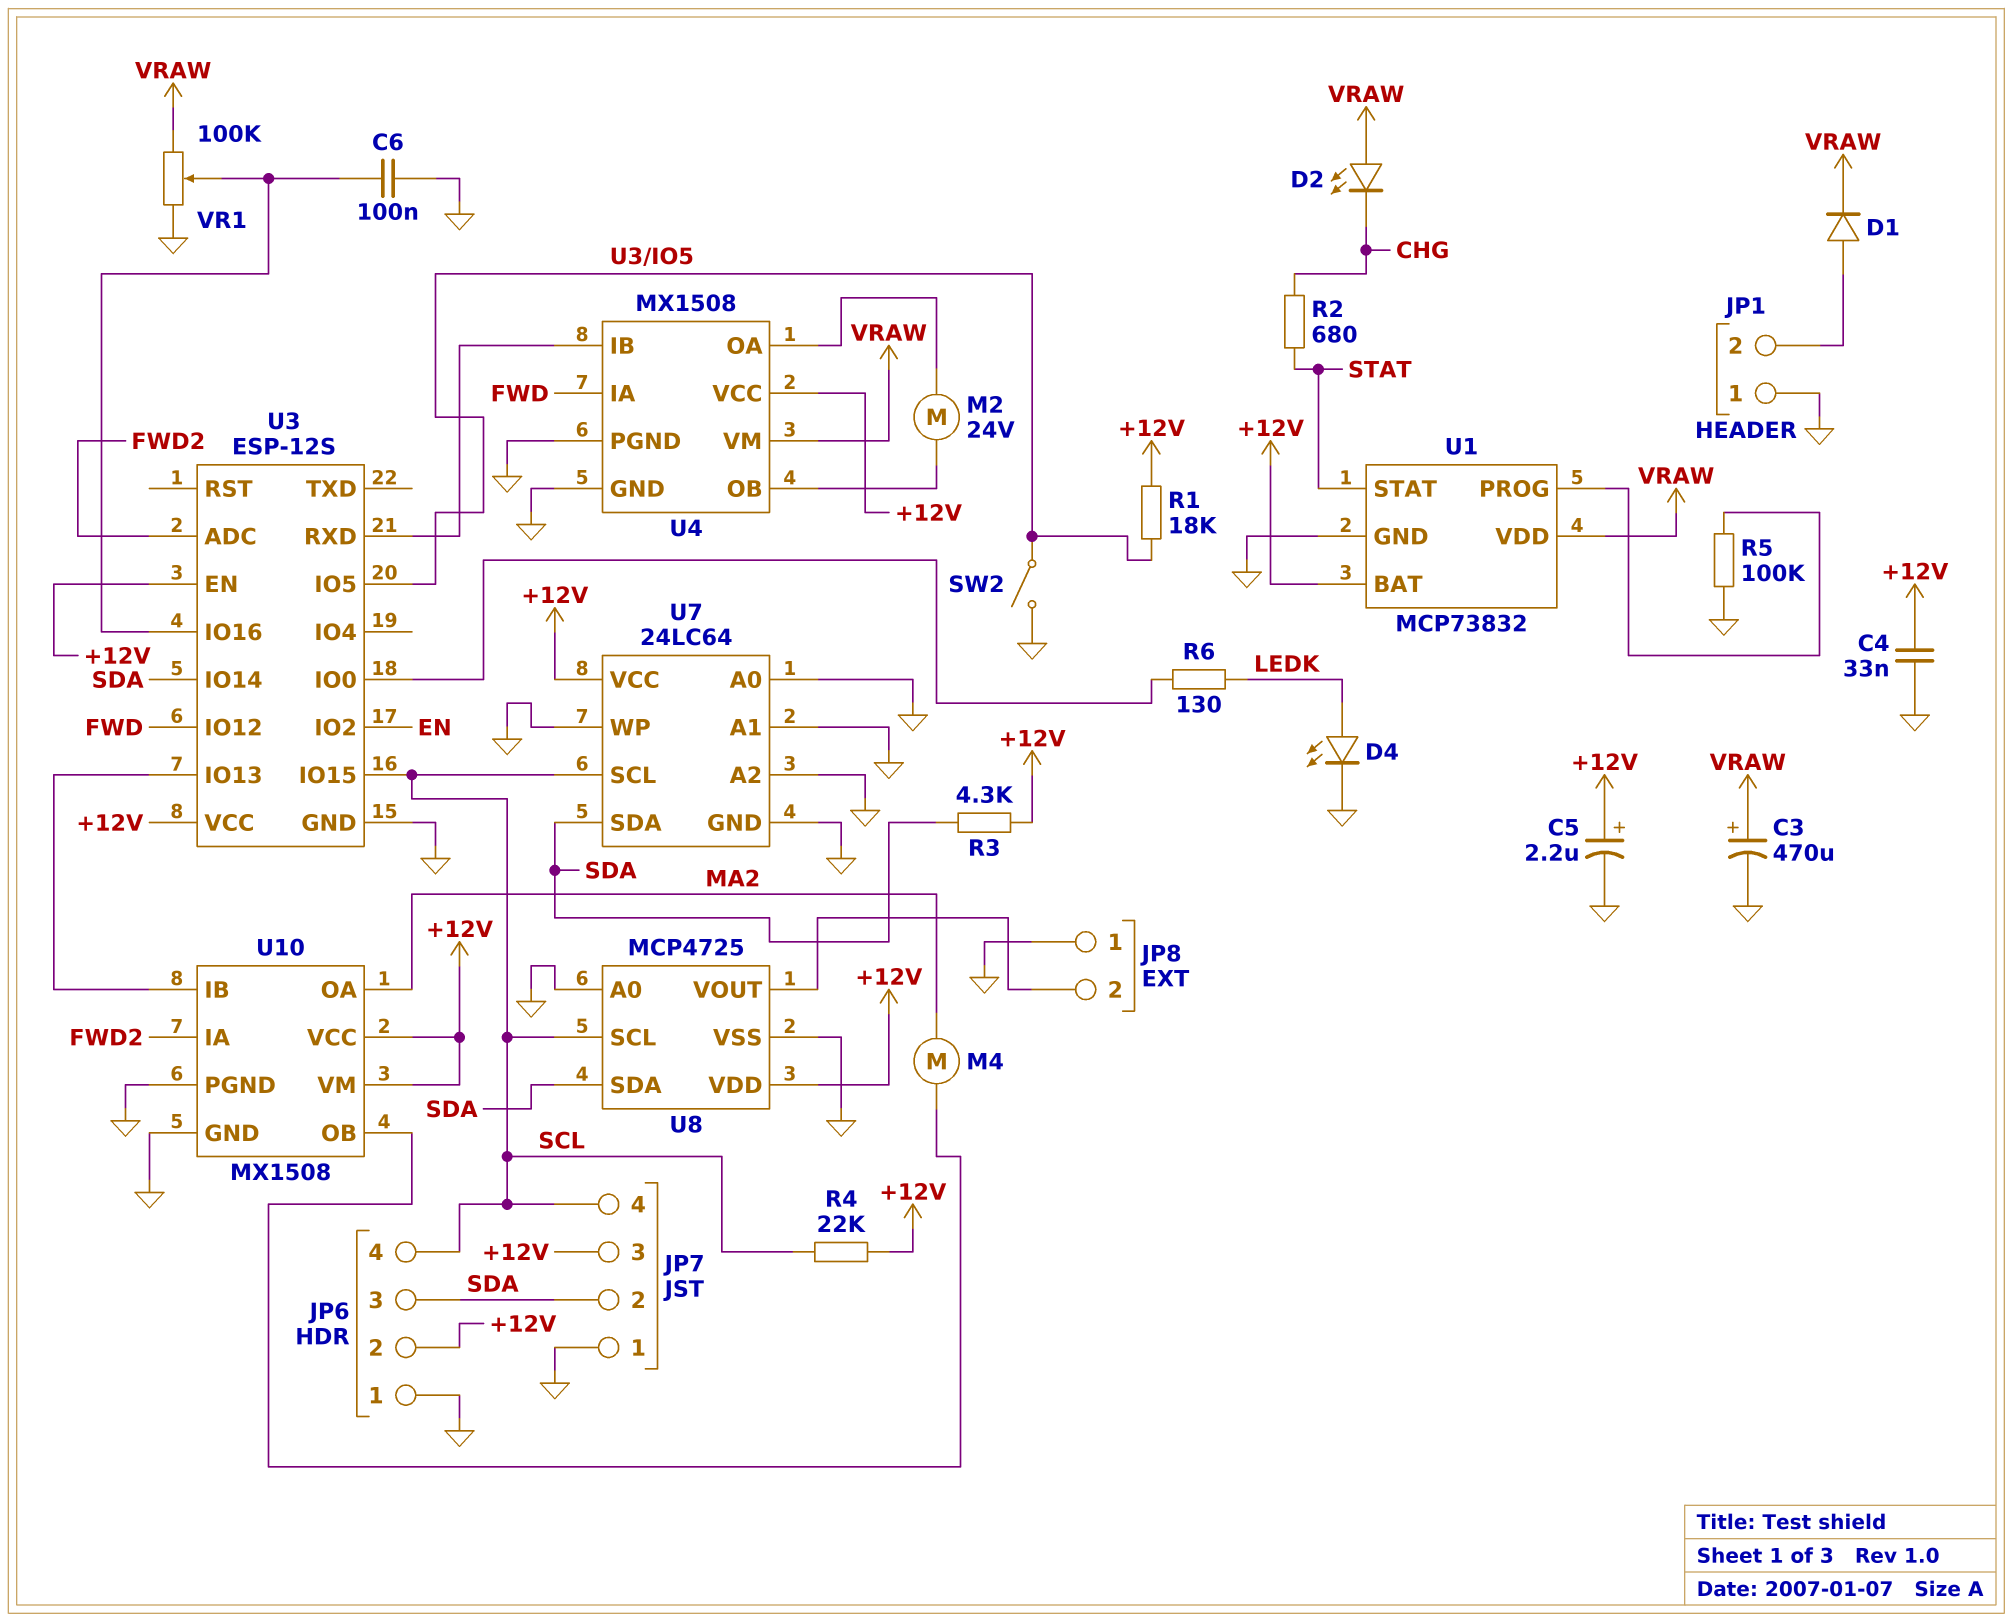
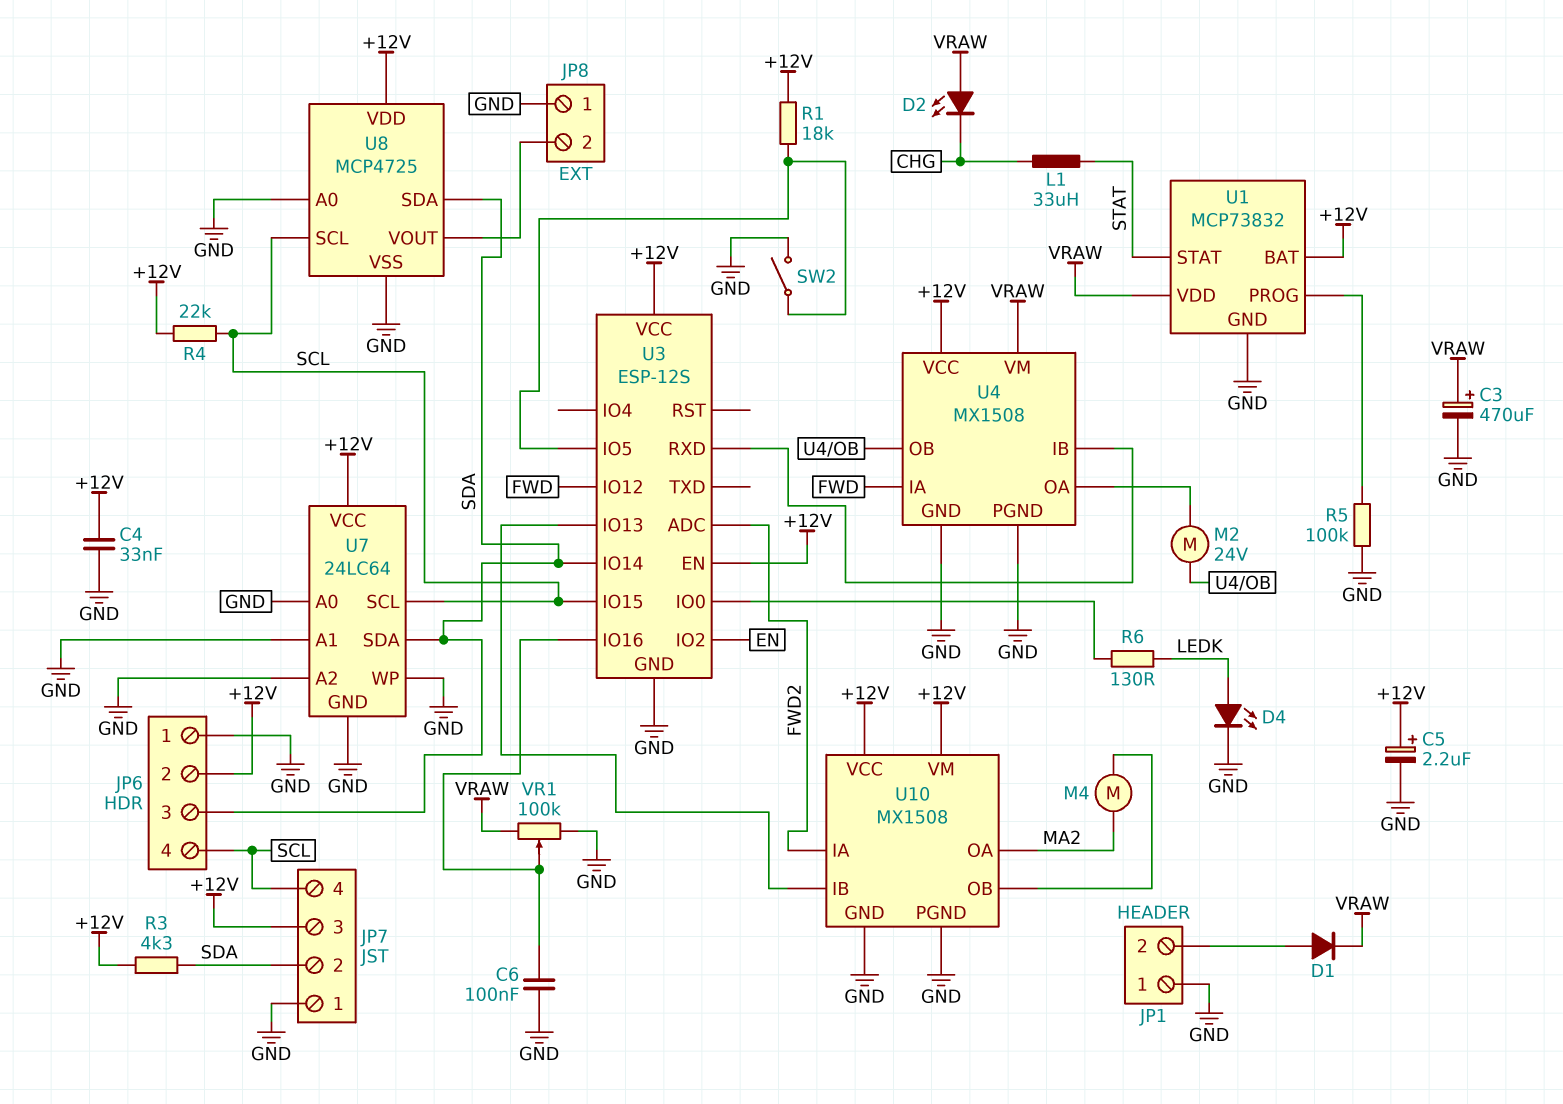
L1: none -> 33uH (CHG, STAT)
R2: 680 (CHG, STAT) -> none

